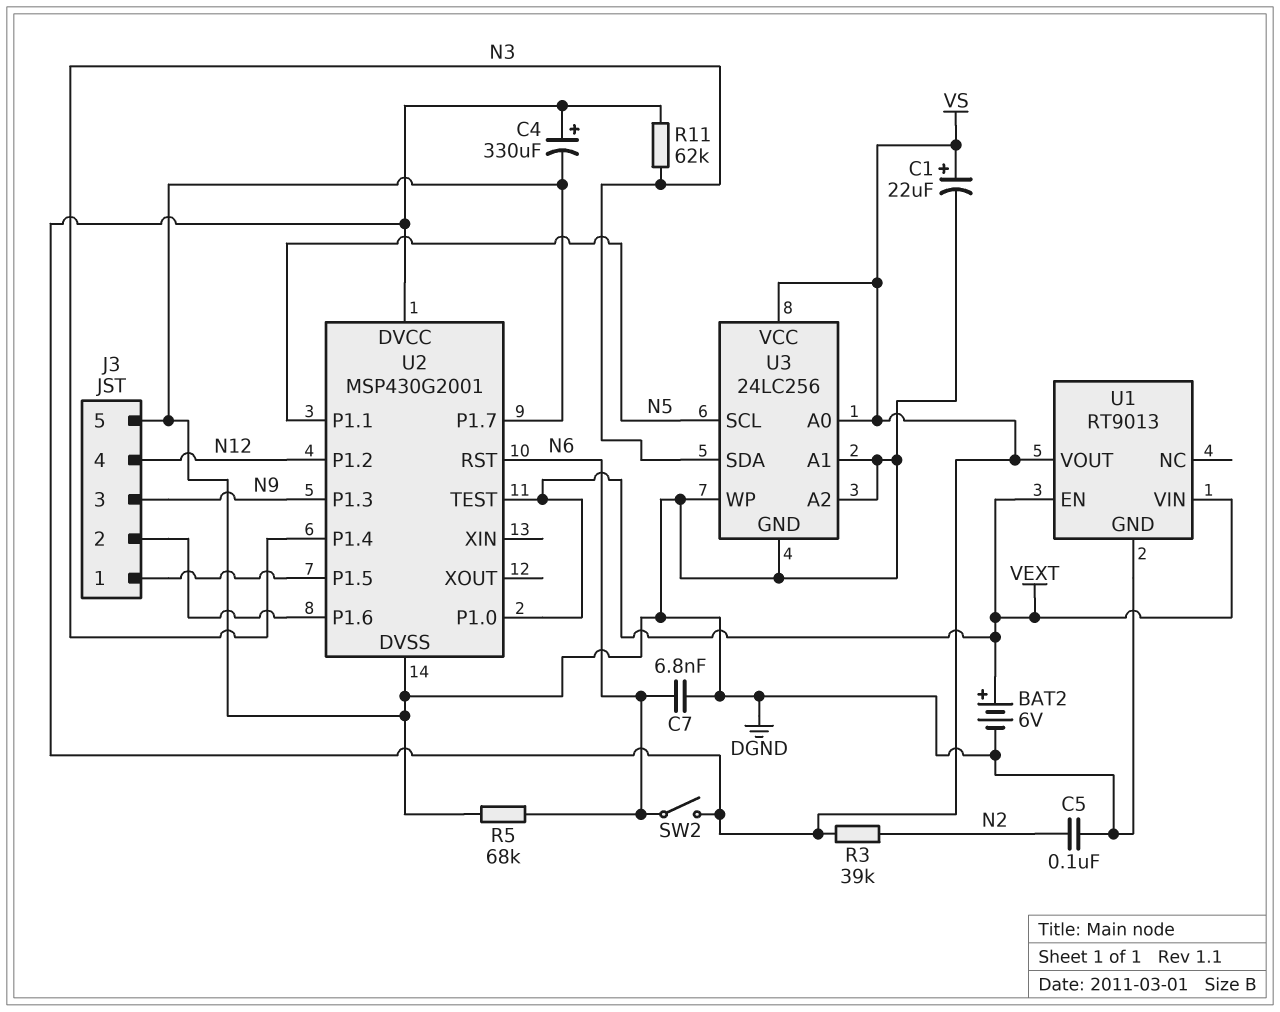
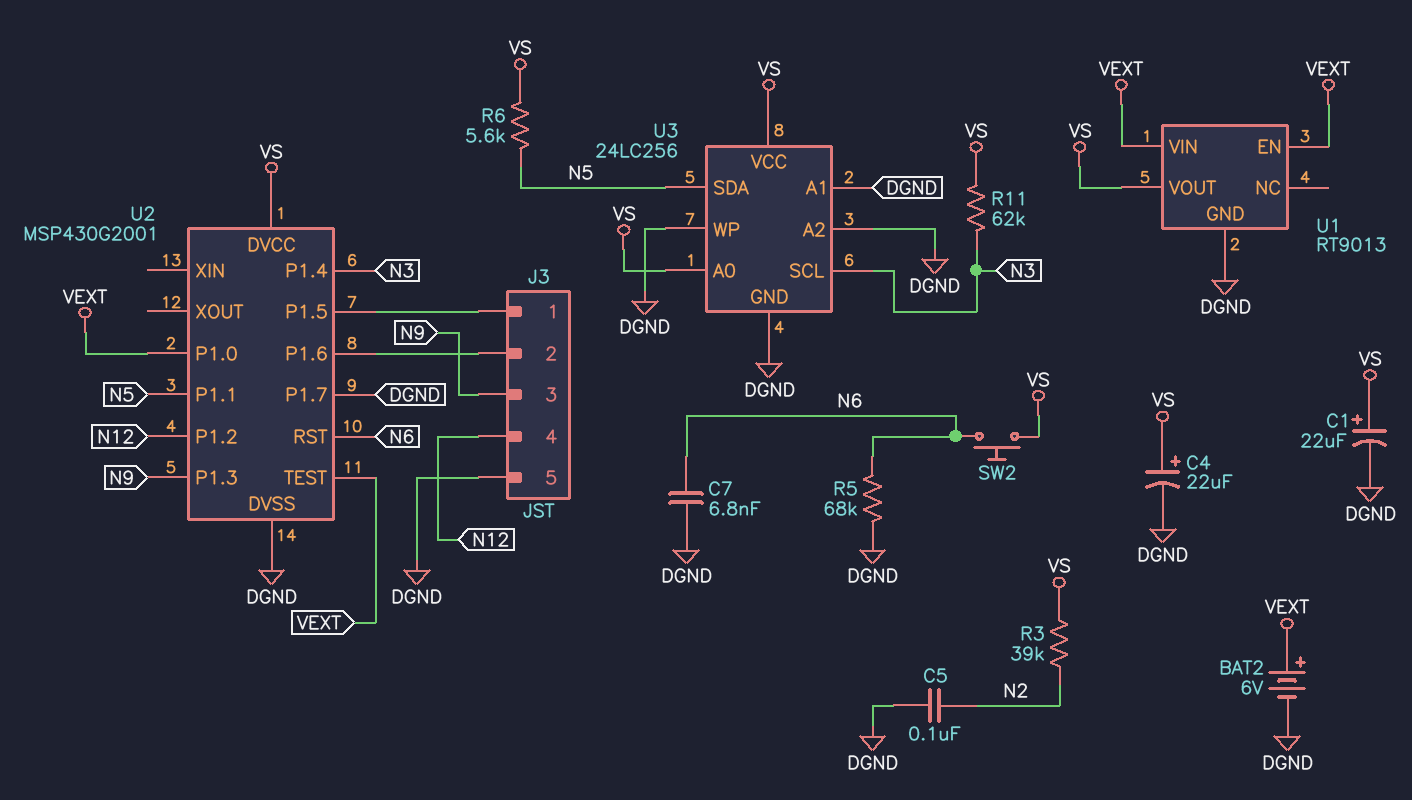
C4: 330uF (plus VS, minus DGND) -> 22uF (plus VS, minus DGND)
R6: none -> 5.6k (N5, VS)
SW2: switch (N6, VS) -> button (N6, VS)
U3 pin SCL: N5 -> N3
U3 pin SDA: N3 -> N5

